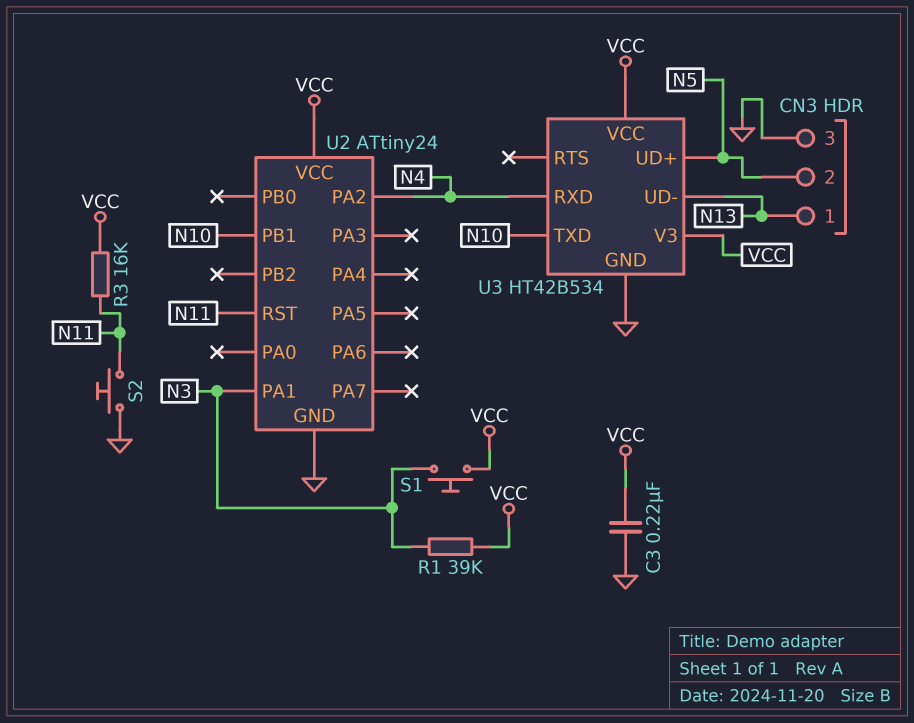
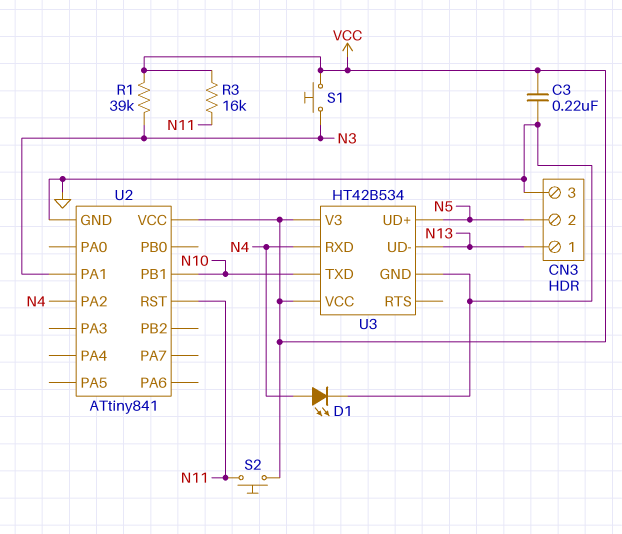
D1: none -> LED (A N4, K GND)
S2: button (GND, N11) -> button (N11, VCC)
U2: ATtiny24 -> ATtiny841

